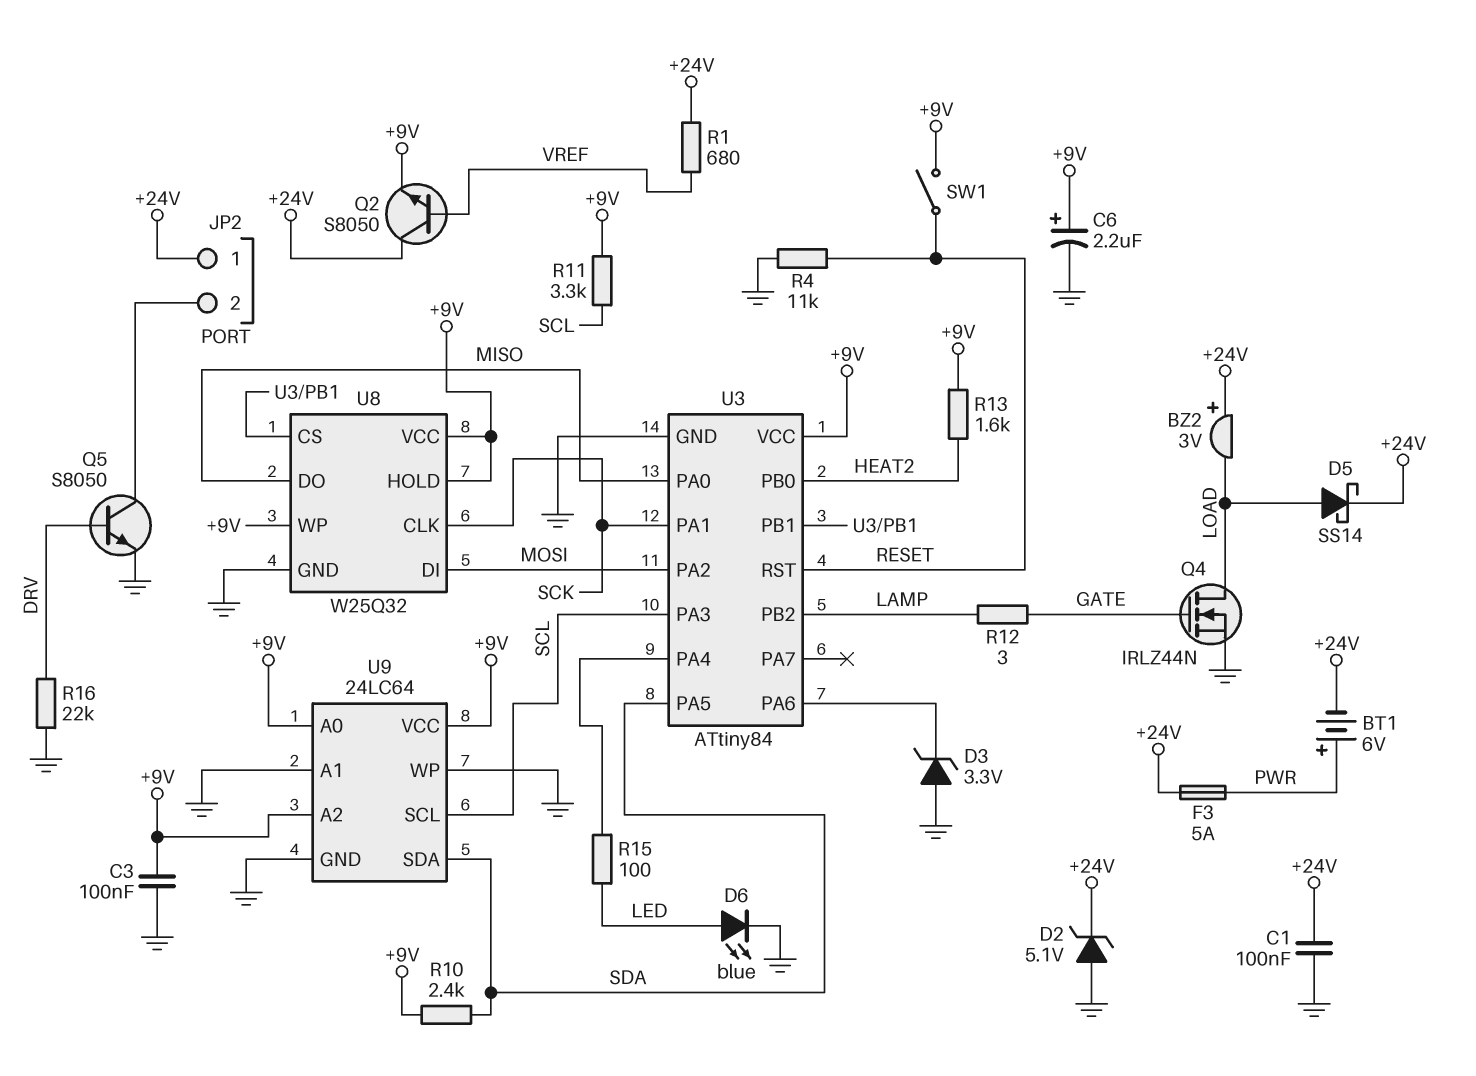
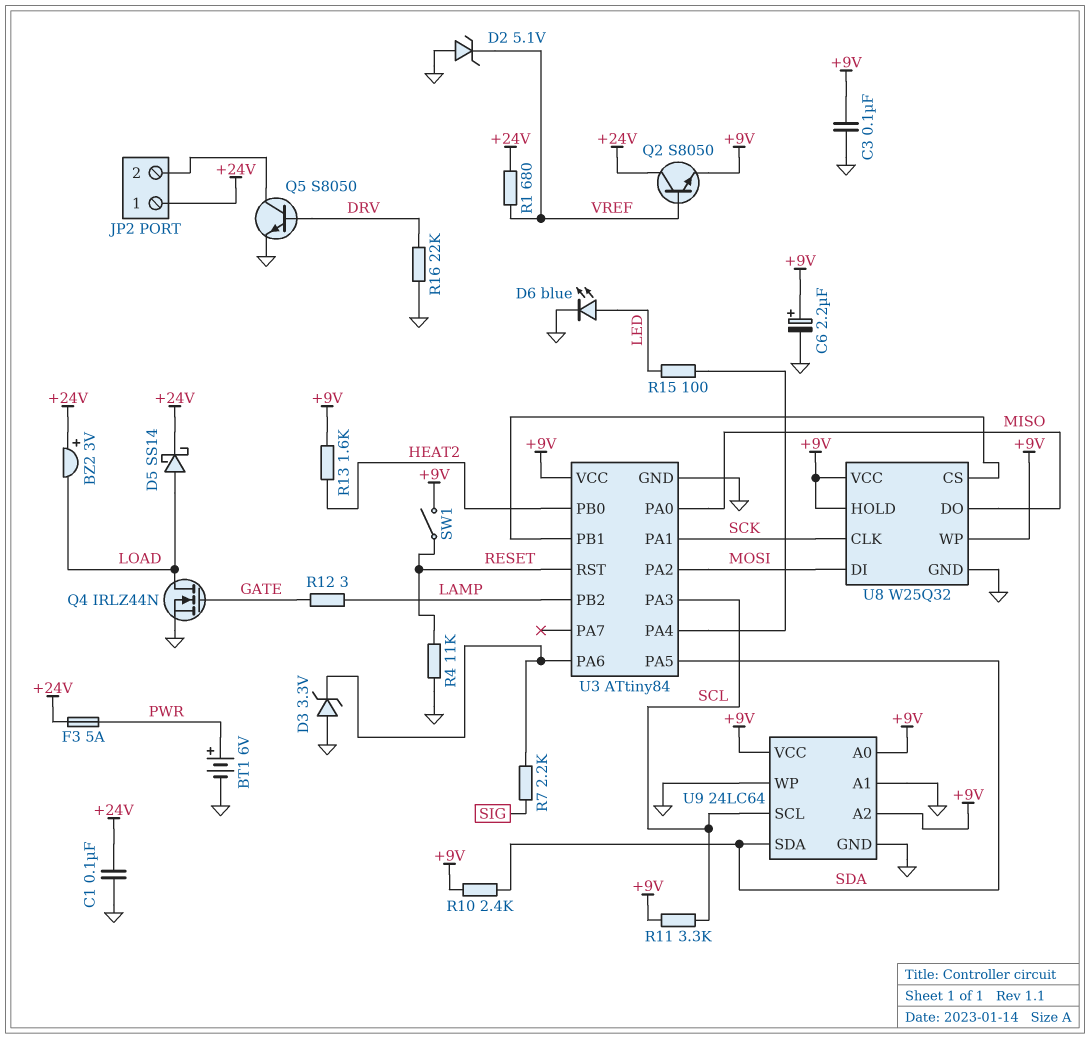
BT1: 6V (plus PWR, minus +24V) -> 6V (plus PWR, minus GND)
D2: zener 5.1V (A GND, K +24V) -> zener 5.1V (A GND, K VREF)
R7: none -> 2.2k (SIG, U3/PA6)

